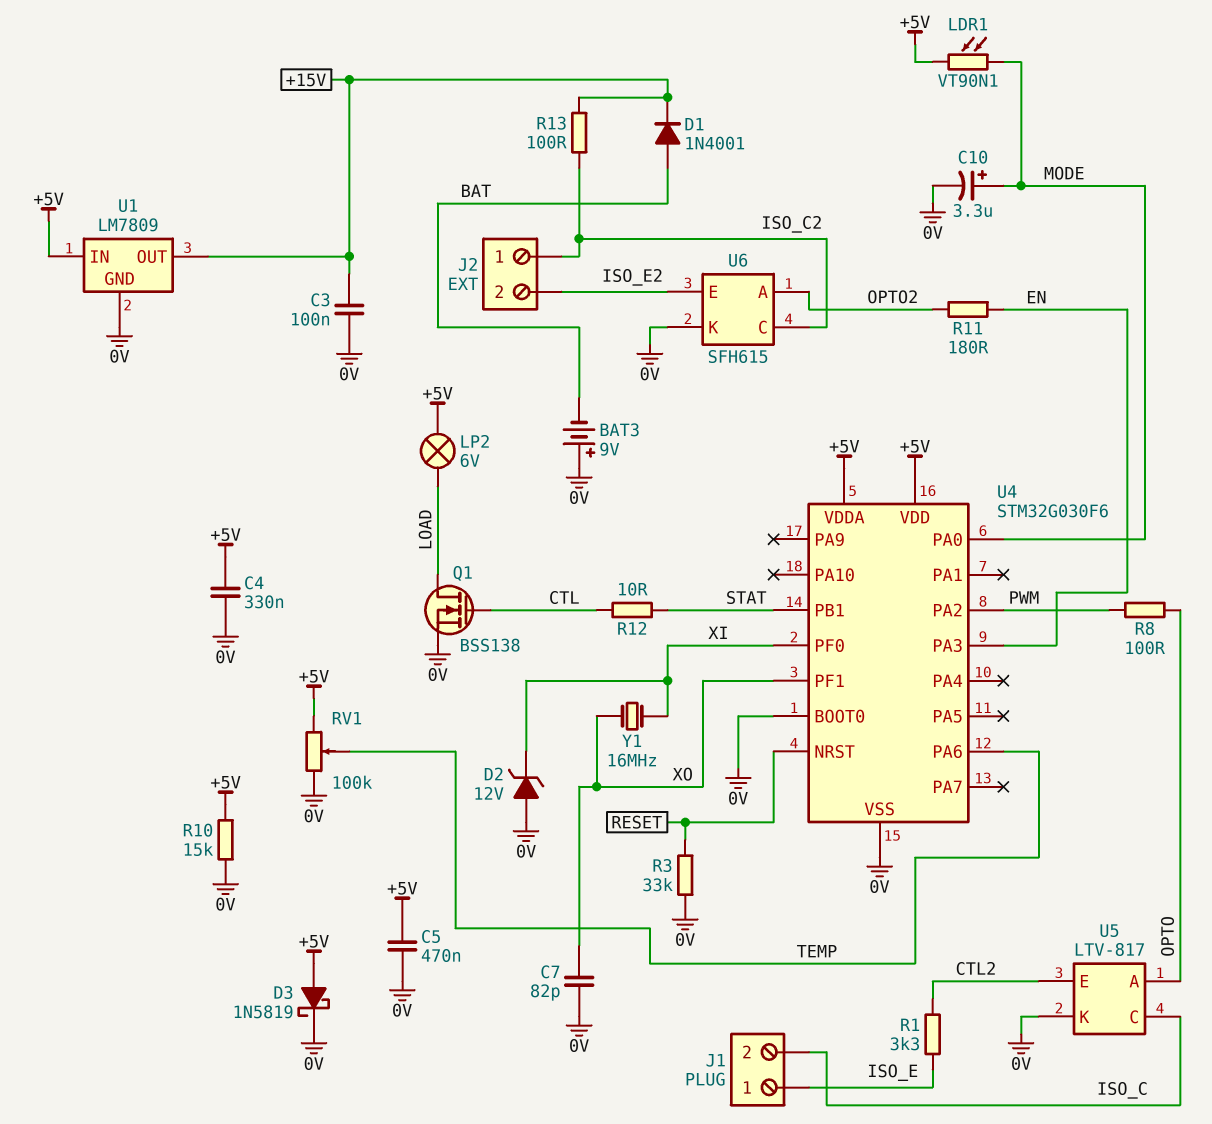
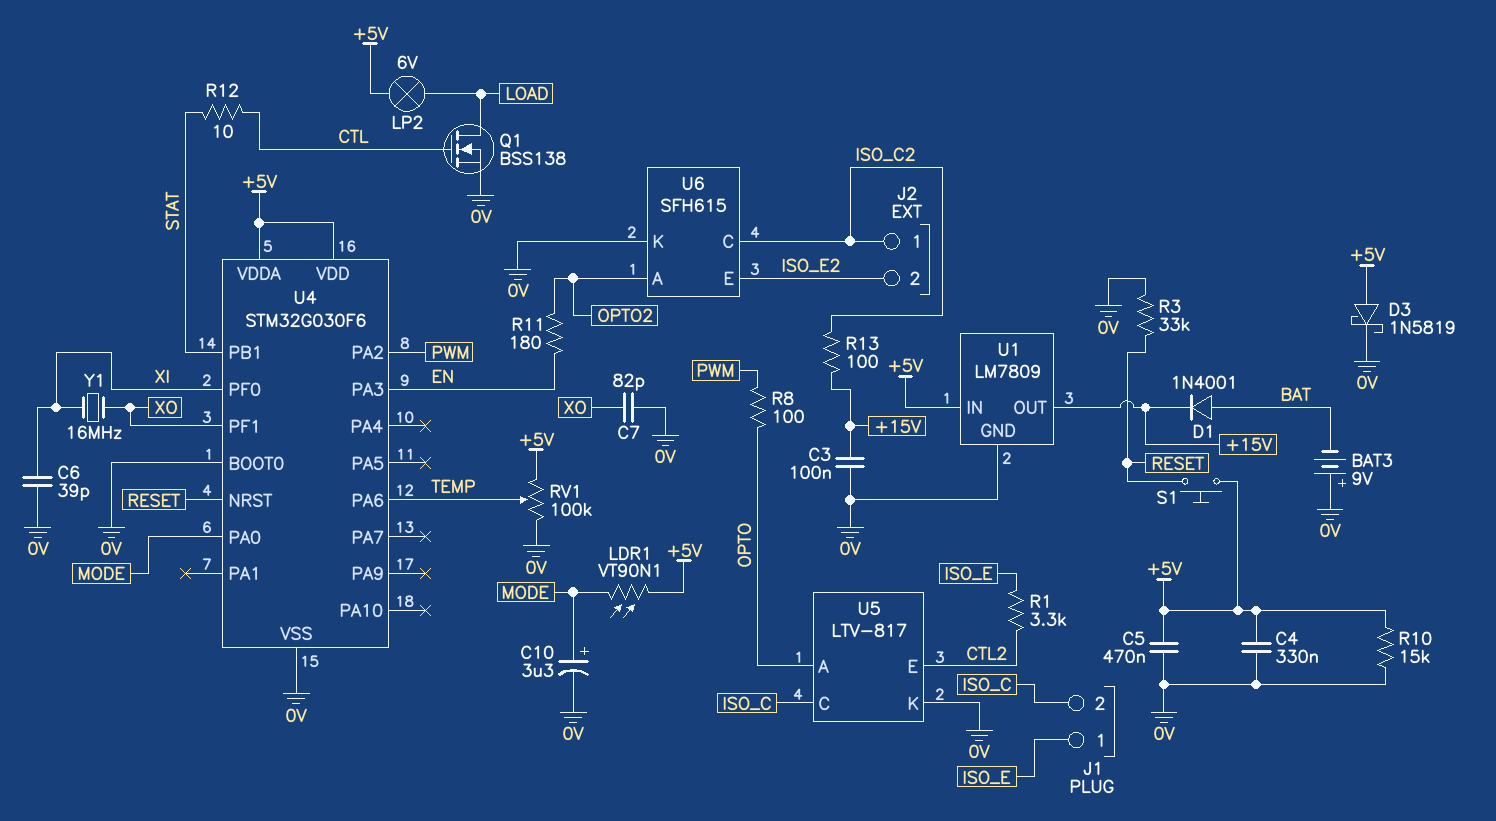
C6: none -> 39pF (0V, XI)
D2: zener 12V (A 0V, K XI) -> none
S1: none -> button (+5V, RESET)

